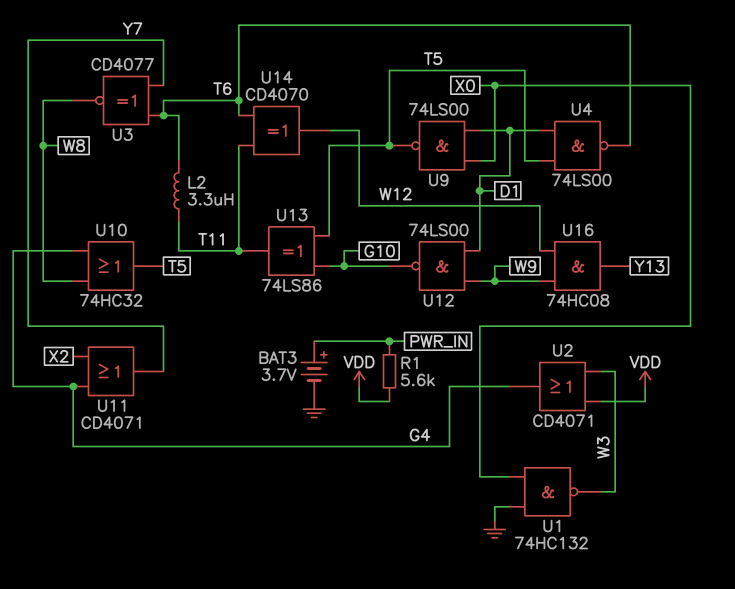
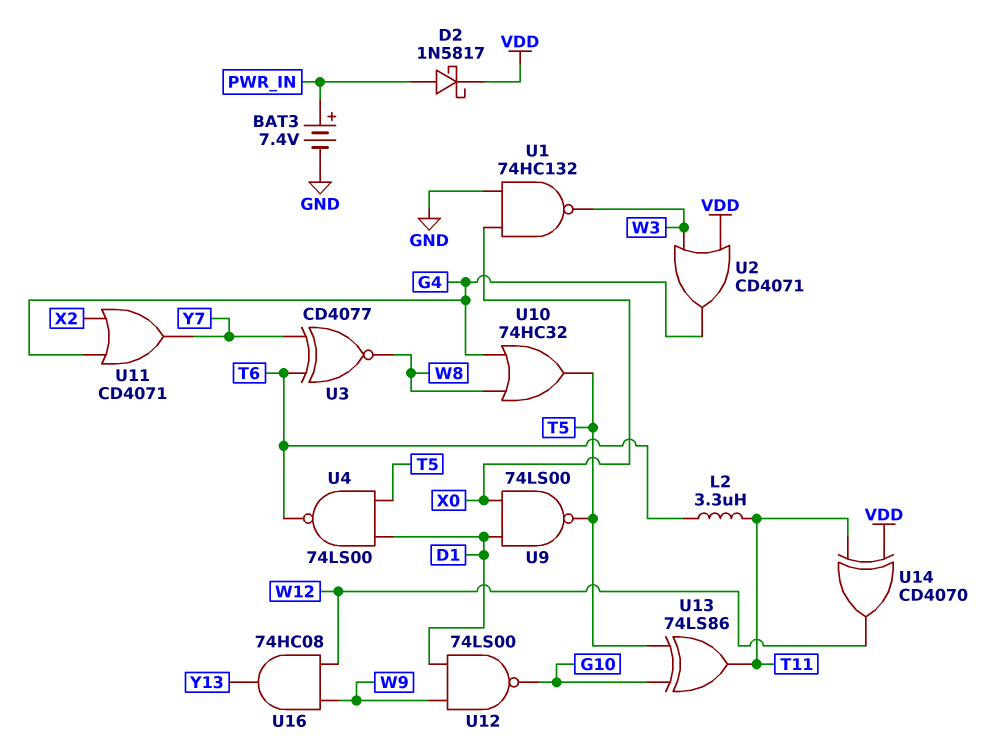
BAT3: 3.7V (plus PWR_IN, minus GND) -> 7.4V (plus PWR_IN, minus GND)
D2: none -> schottky 1N5817 (A PWR_IN, K VDD)
R1: 5.6k (PWR_IN, VDD) -> none
U14: XOR CD4070 (in T6, in T11, out W12) -> XOR CD4070 (in T11, in VDD, out W12)

